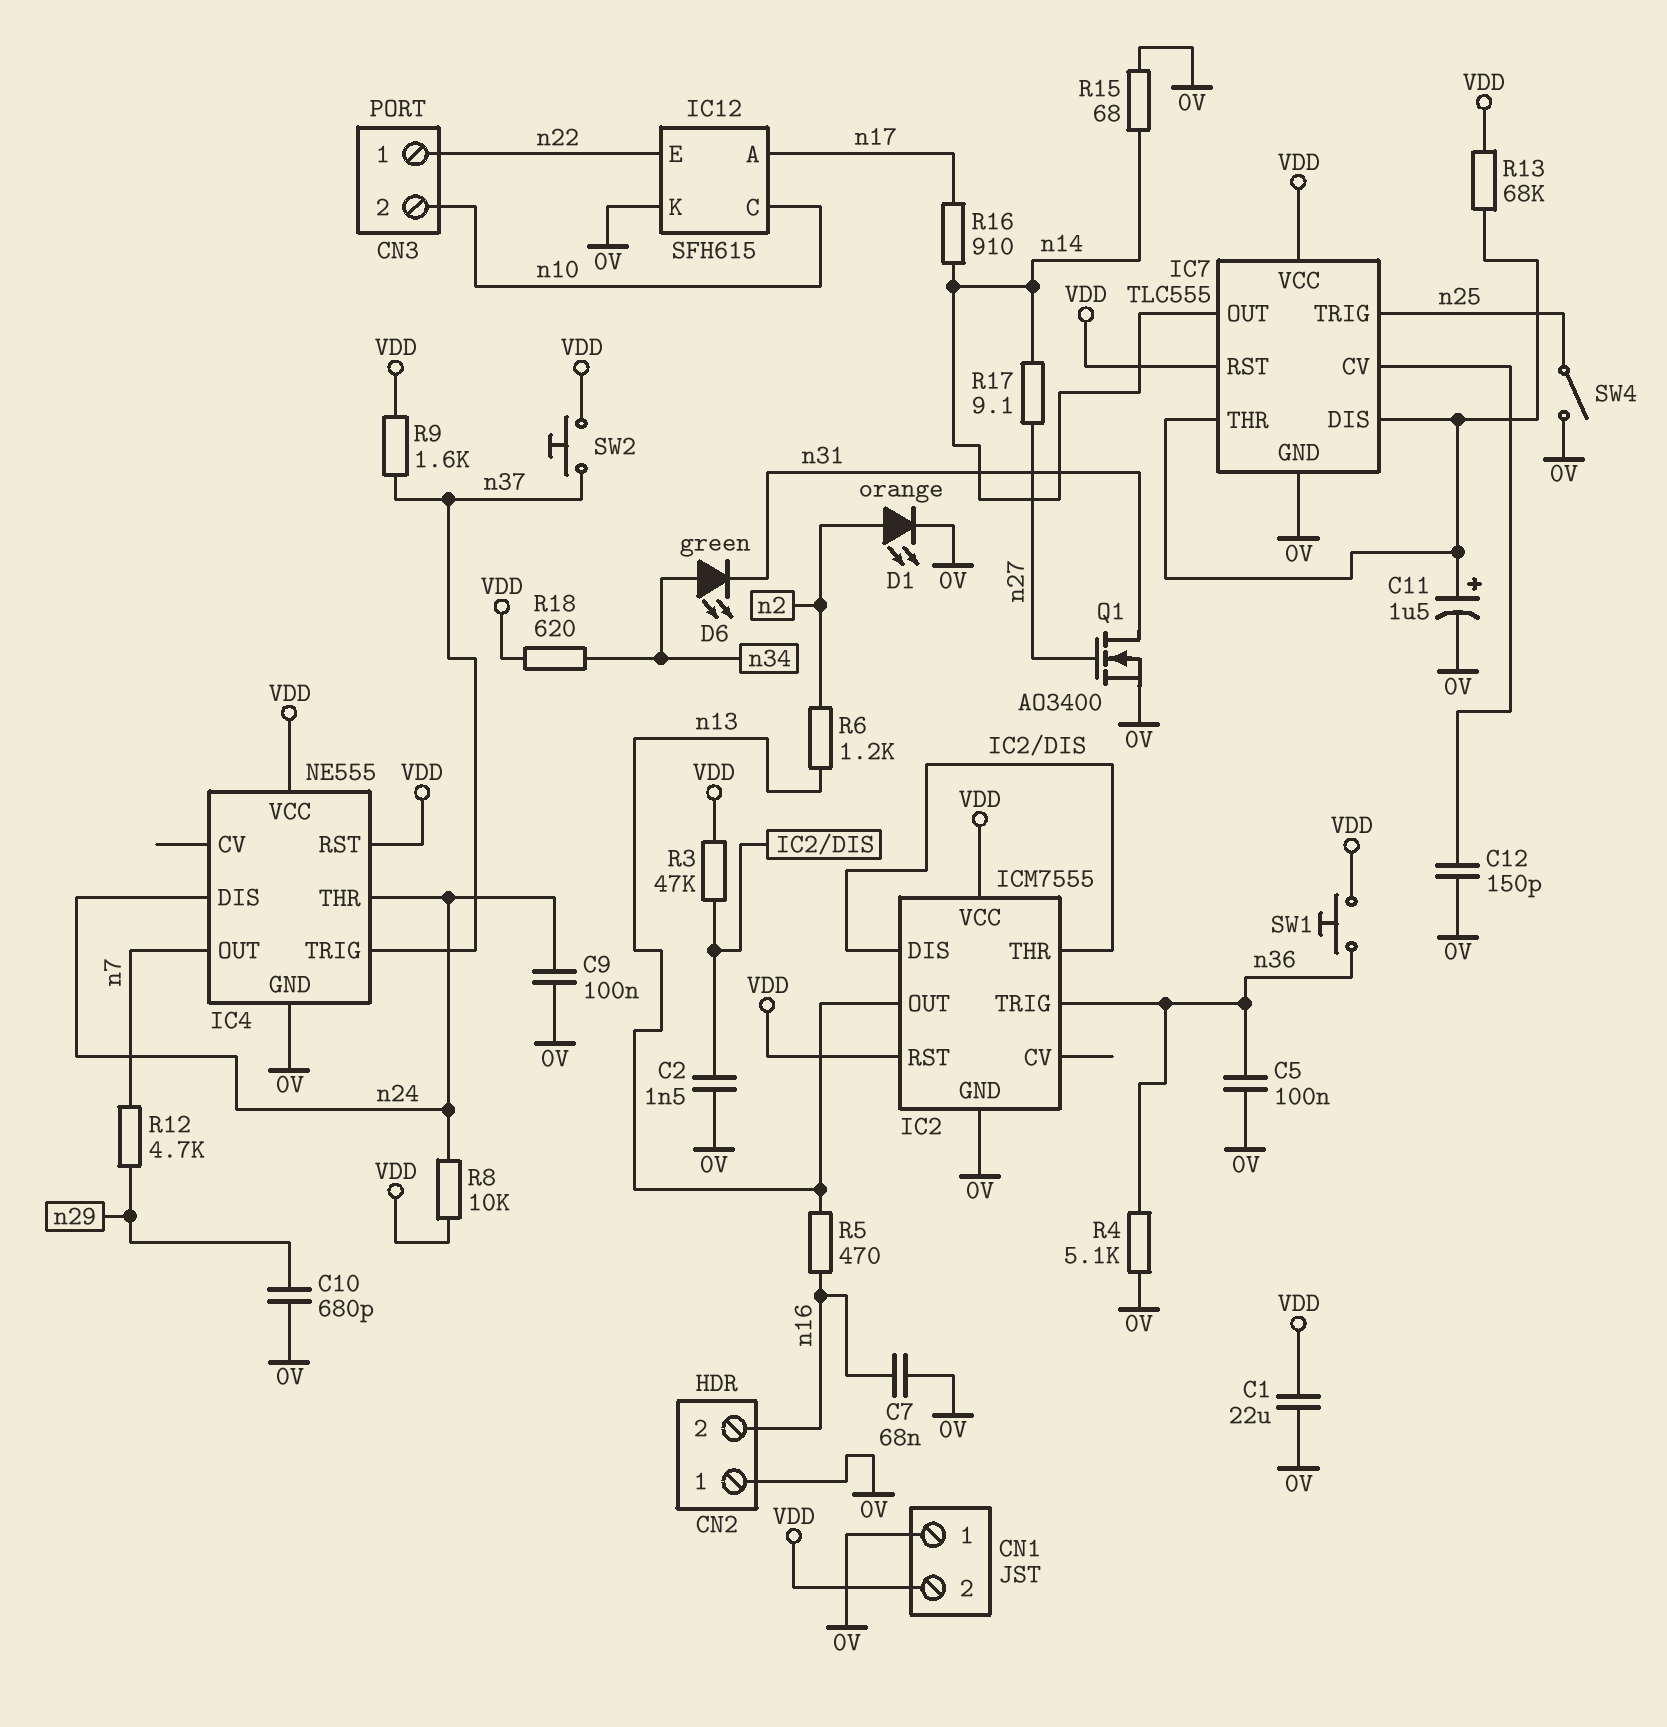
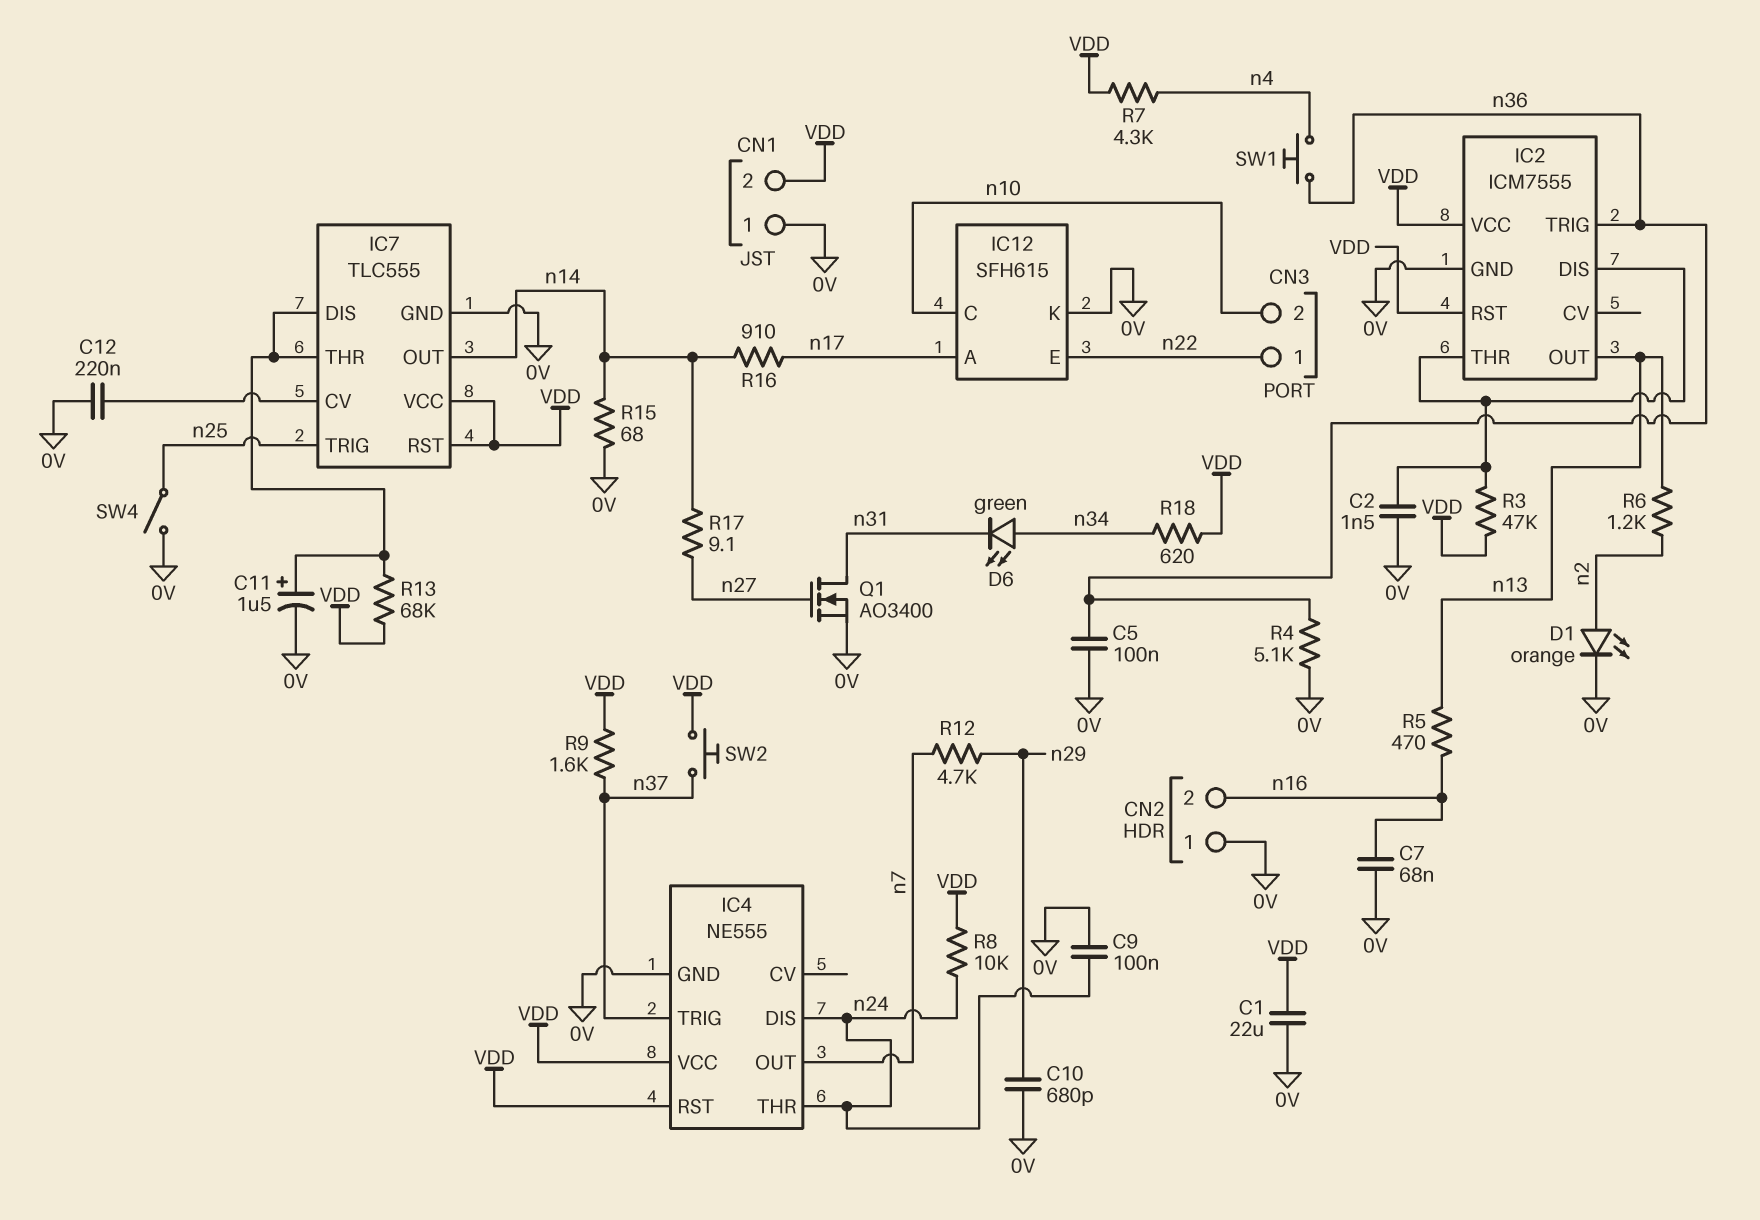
C12: 150pF (0V, IC7/CV) -> 220nF (0V, IC7/CV)
R7: none -> 4.3k (VDD, n4)
SW1: button (VDD, n36) -> button (n4, n36)

